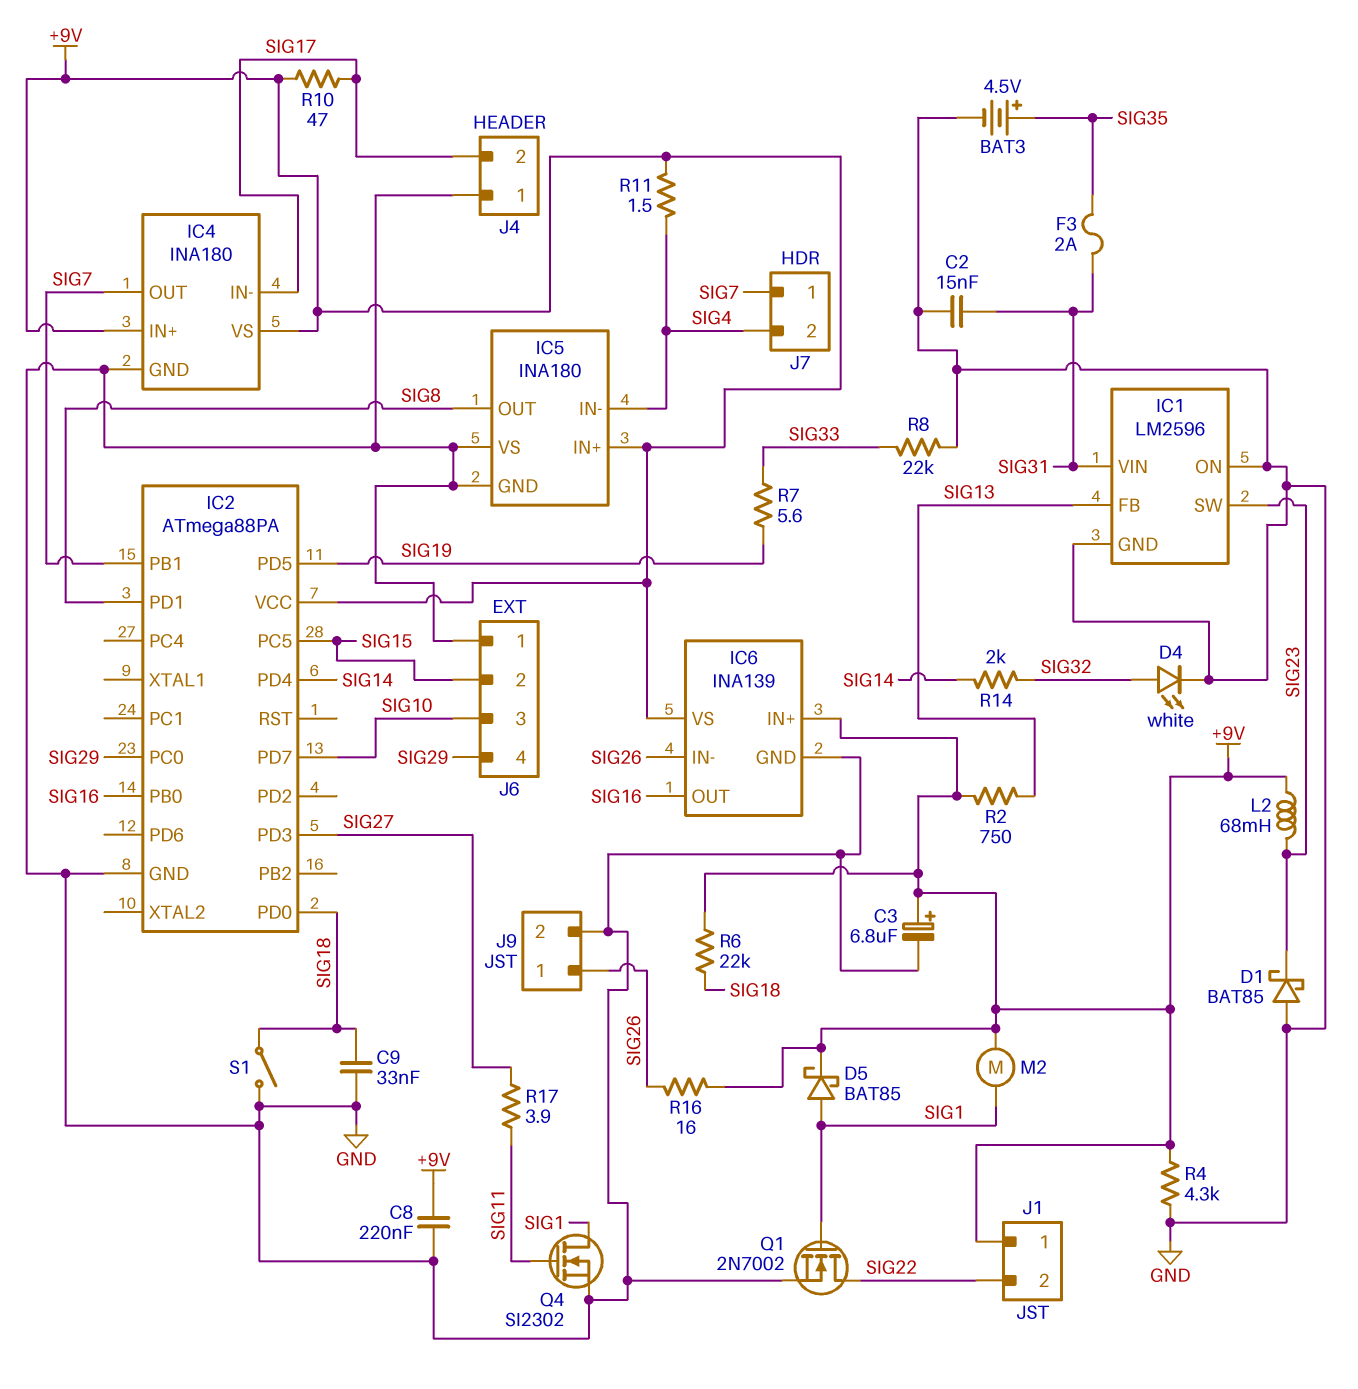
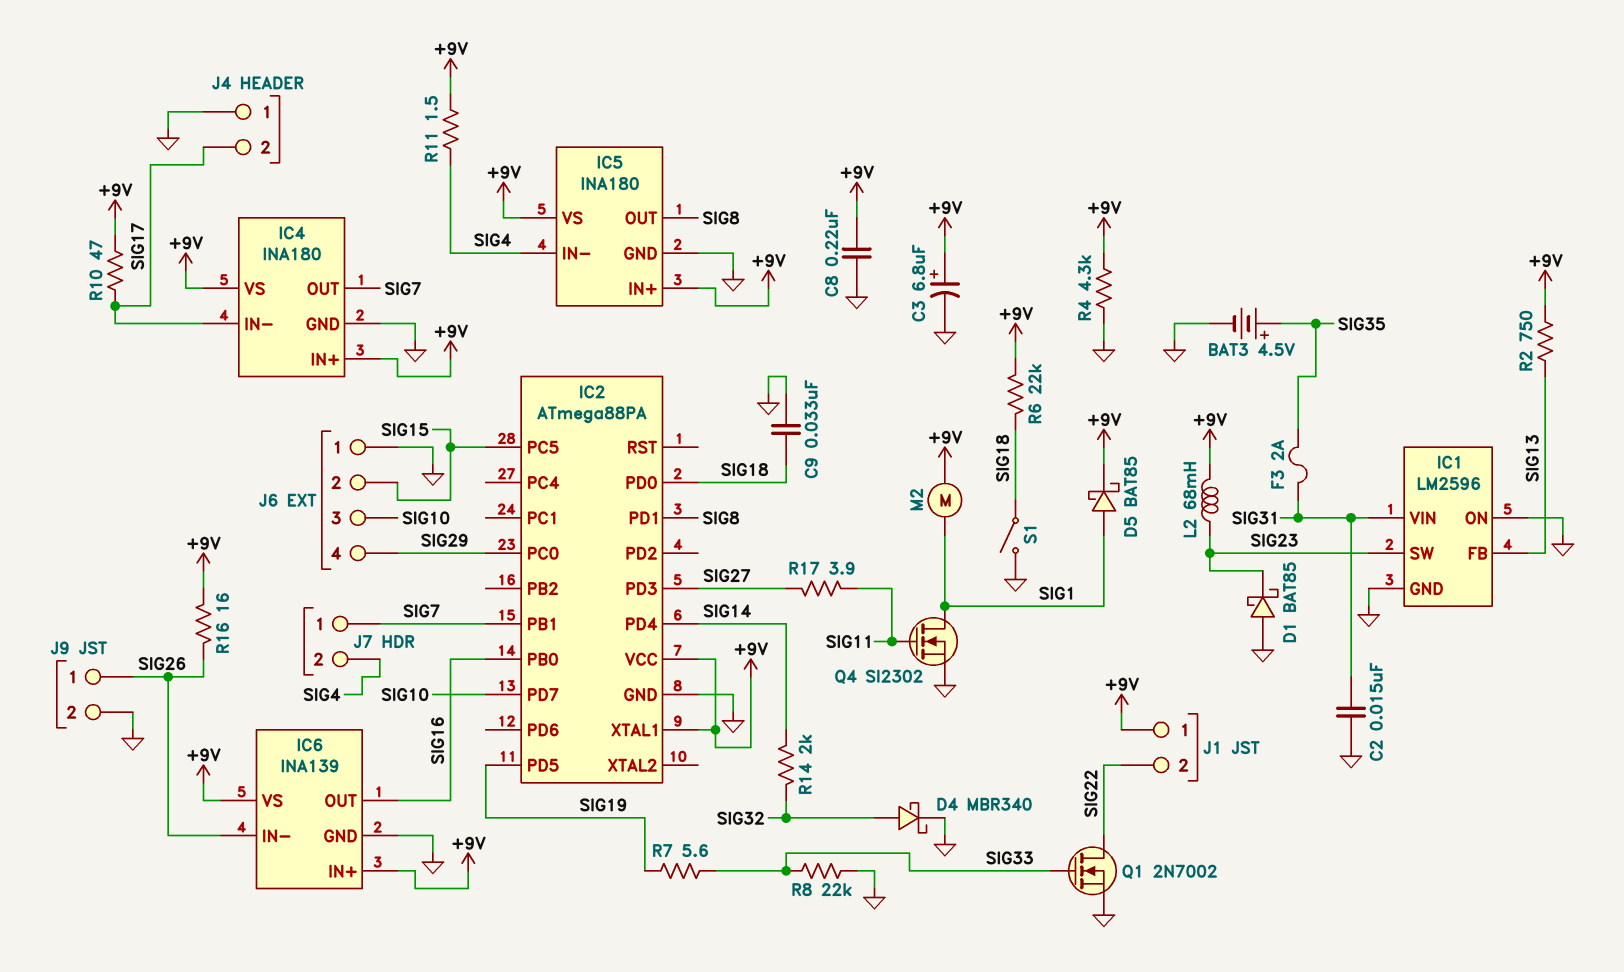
D4: LED white (A SIG32, K GND) -> schottky MBR340 (A SIG32, K GND)
IC2 pin XTAL1: none -> +9V
IC5 pin VS: GND -> +9V
Q1: NMOS 2N7002 (G SIG1, D SIG22, S GND) -> NMOS 2N7002 (G SIG33, D SIG22, S GND)

